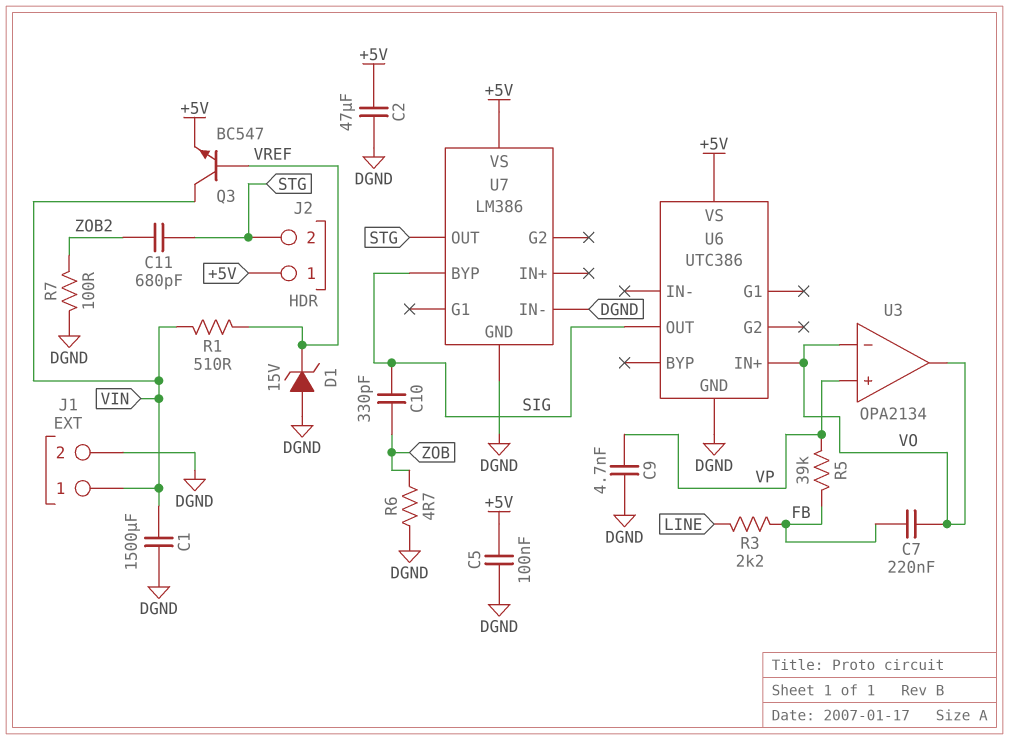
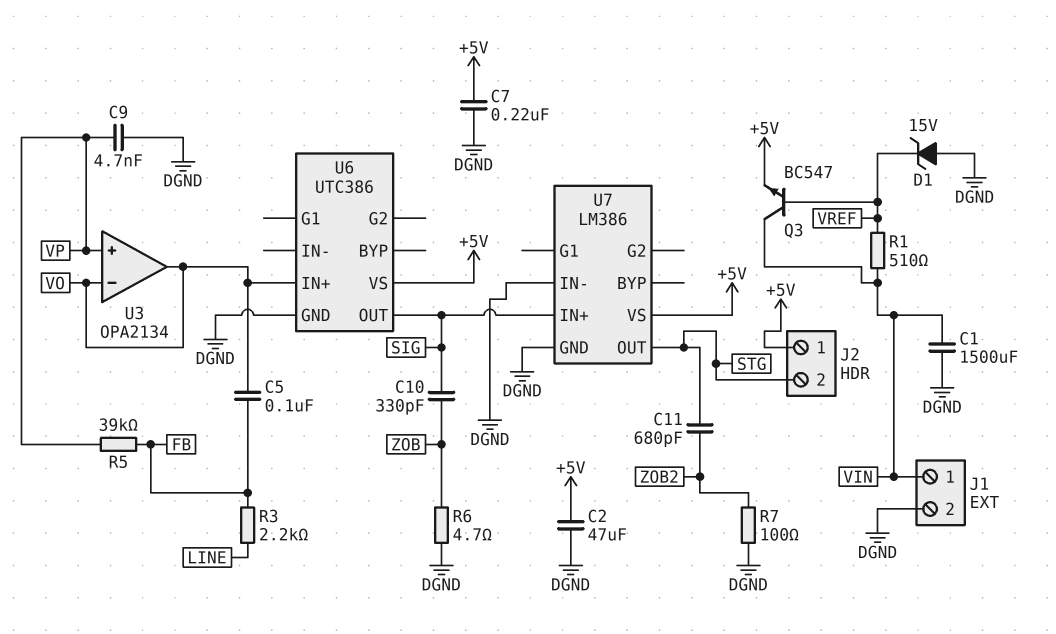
C5: 100nF (+5V, DGND) -> 100nF (FB, VO)
C7: 220nF (FB, VO) -> 220nF (+5V, DGND)
U7 pin BYP: SIG -> none
U7 pin IN+: none -> SIG

